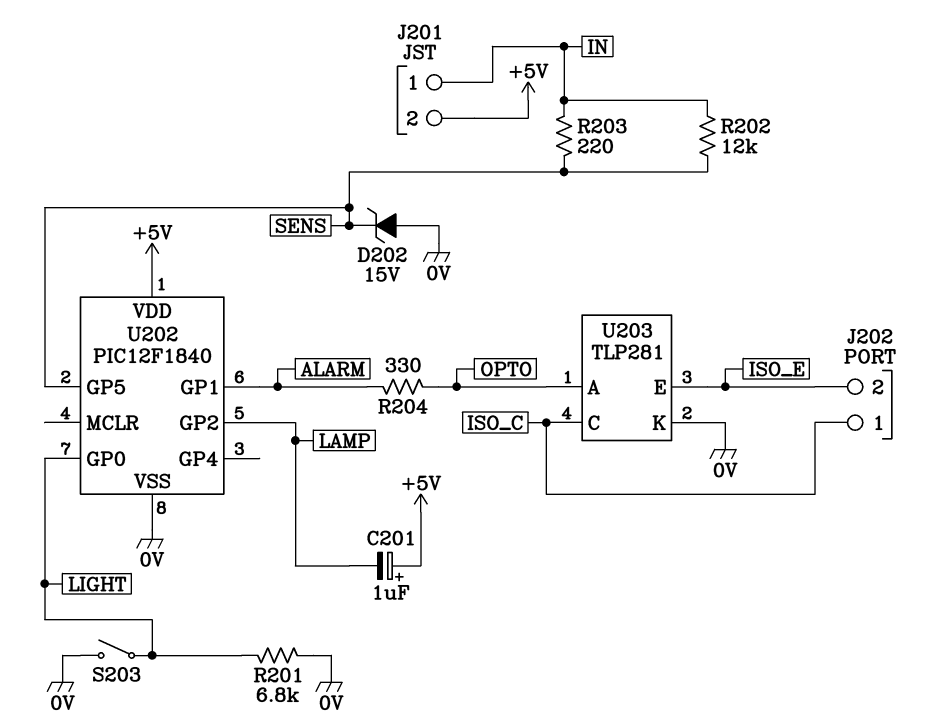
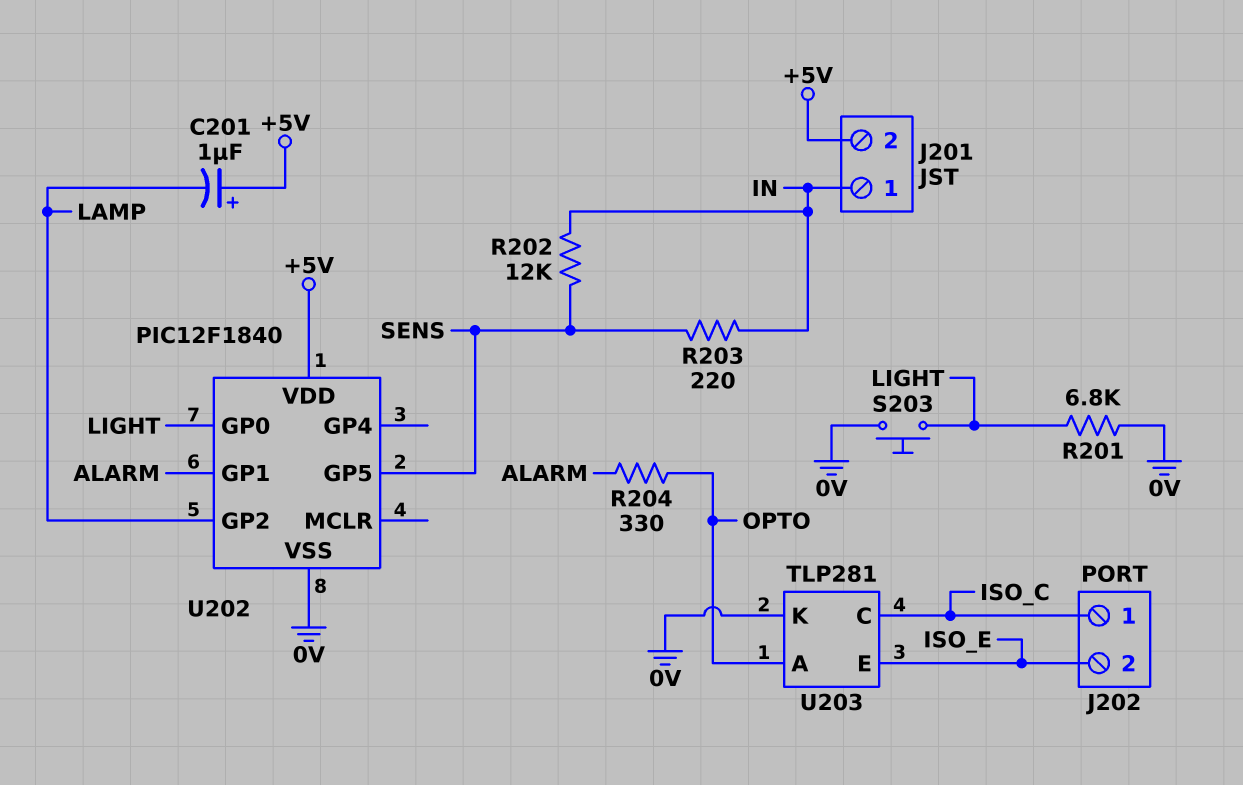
D202: zener 15V (A 0V, K SENS) -> none
S203: switch (0V, LIGHT) -> button (0V, LIGHT)

